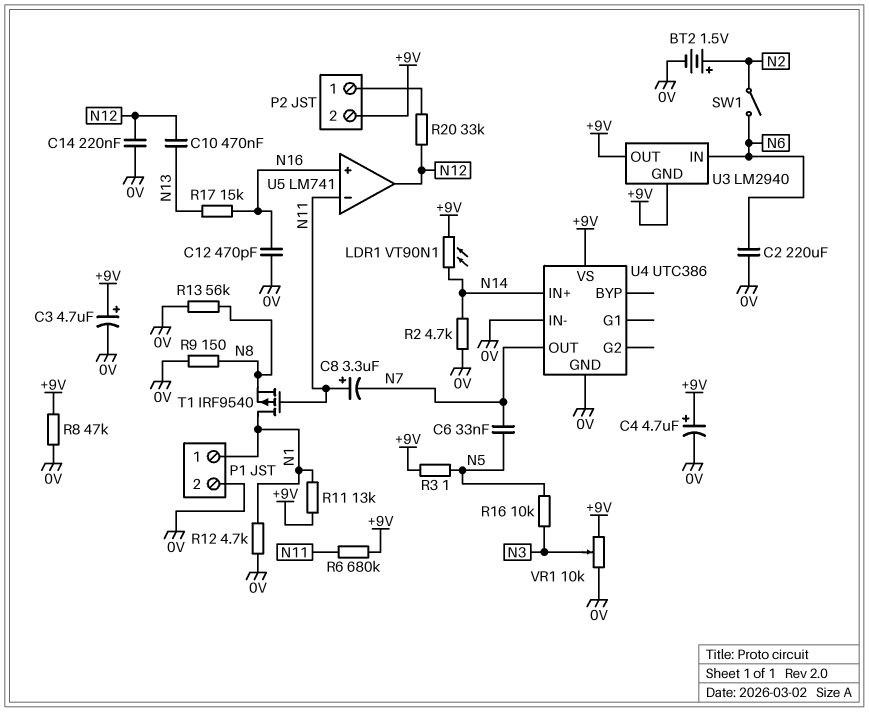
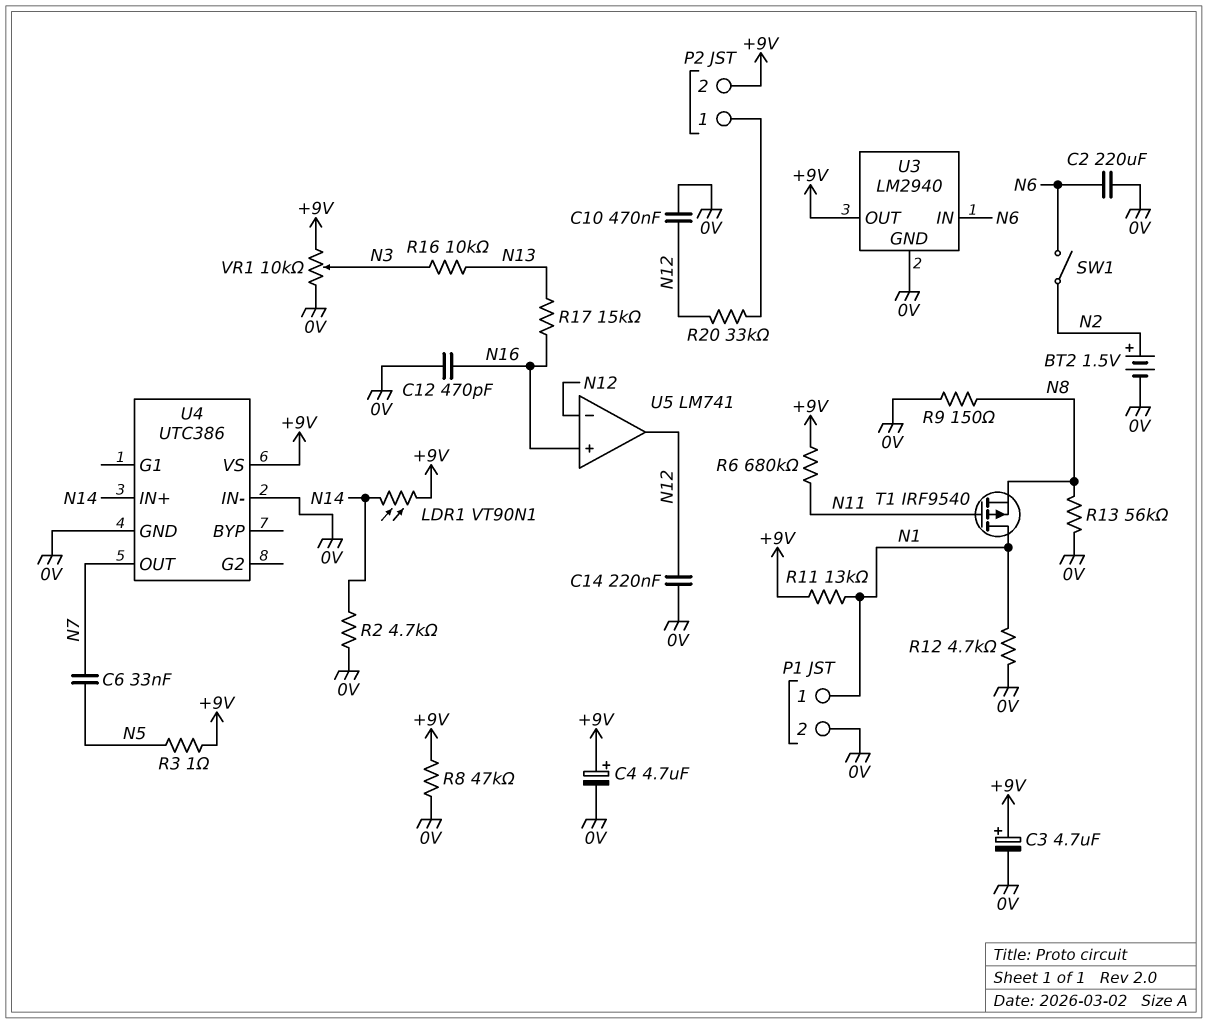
C8: 3.3uF (plus N11, minus N7) -> none
C10: 470nF (N12, N13) -> 470nF (0V, N12)
R16: 10k (N3, N5) -> 10k (N3, N13)
U3 pin GND: +9V -> 0V
U5 pin in-: N11 -> N12

